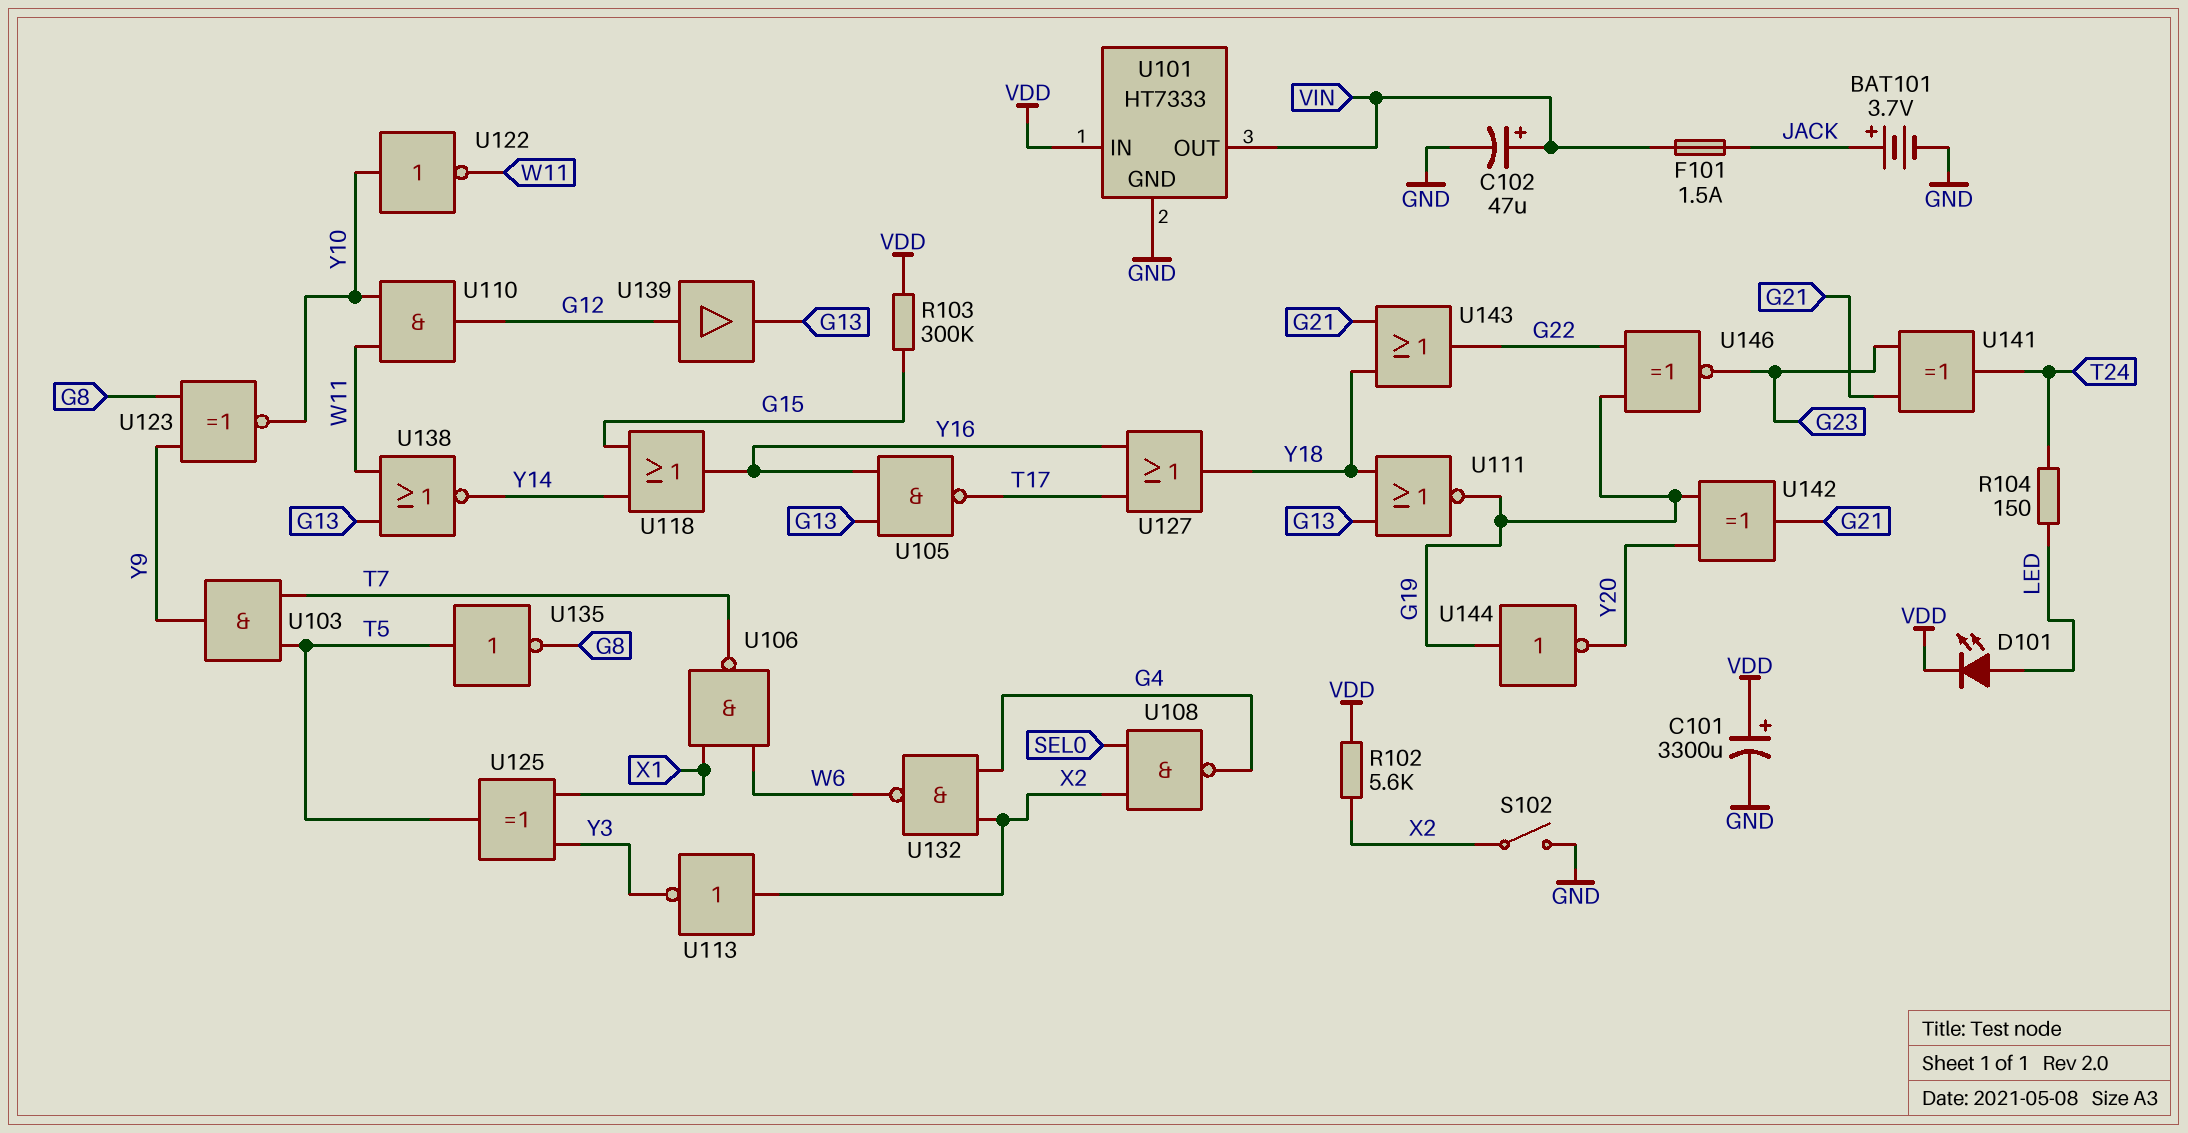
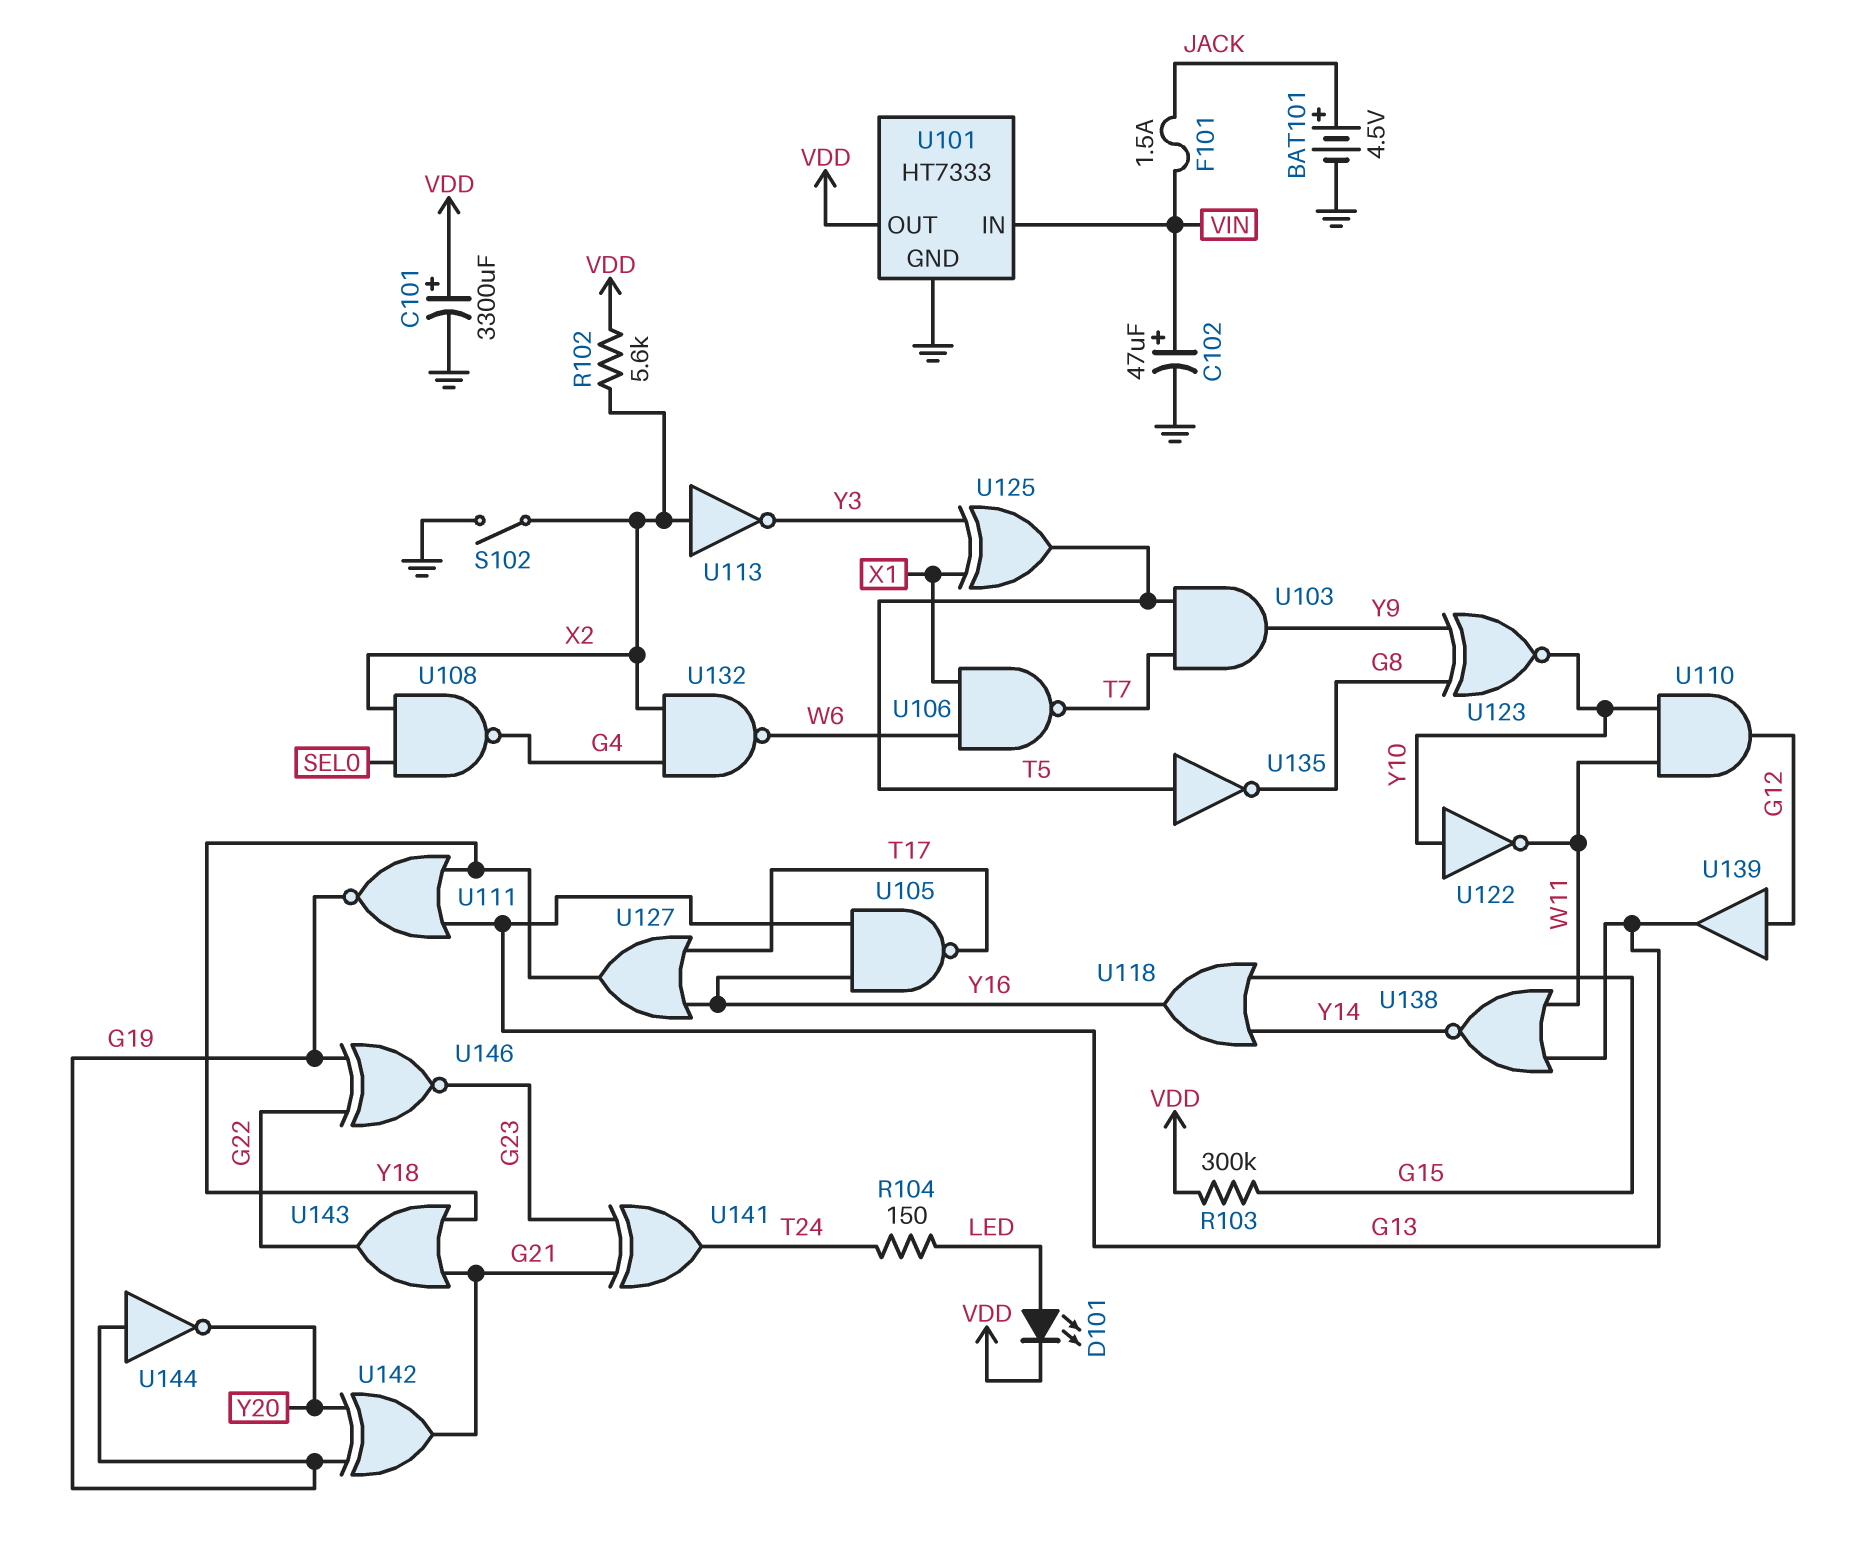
BAT101: 3.7V (plus JACK, minus GND) -> 4.5V (plus JACK, minus GND)
U101 pin IN: VDD -> VIN
U101 pin OUT: VIN -> VDD

